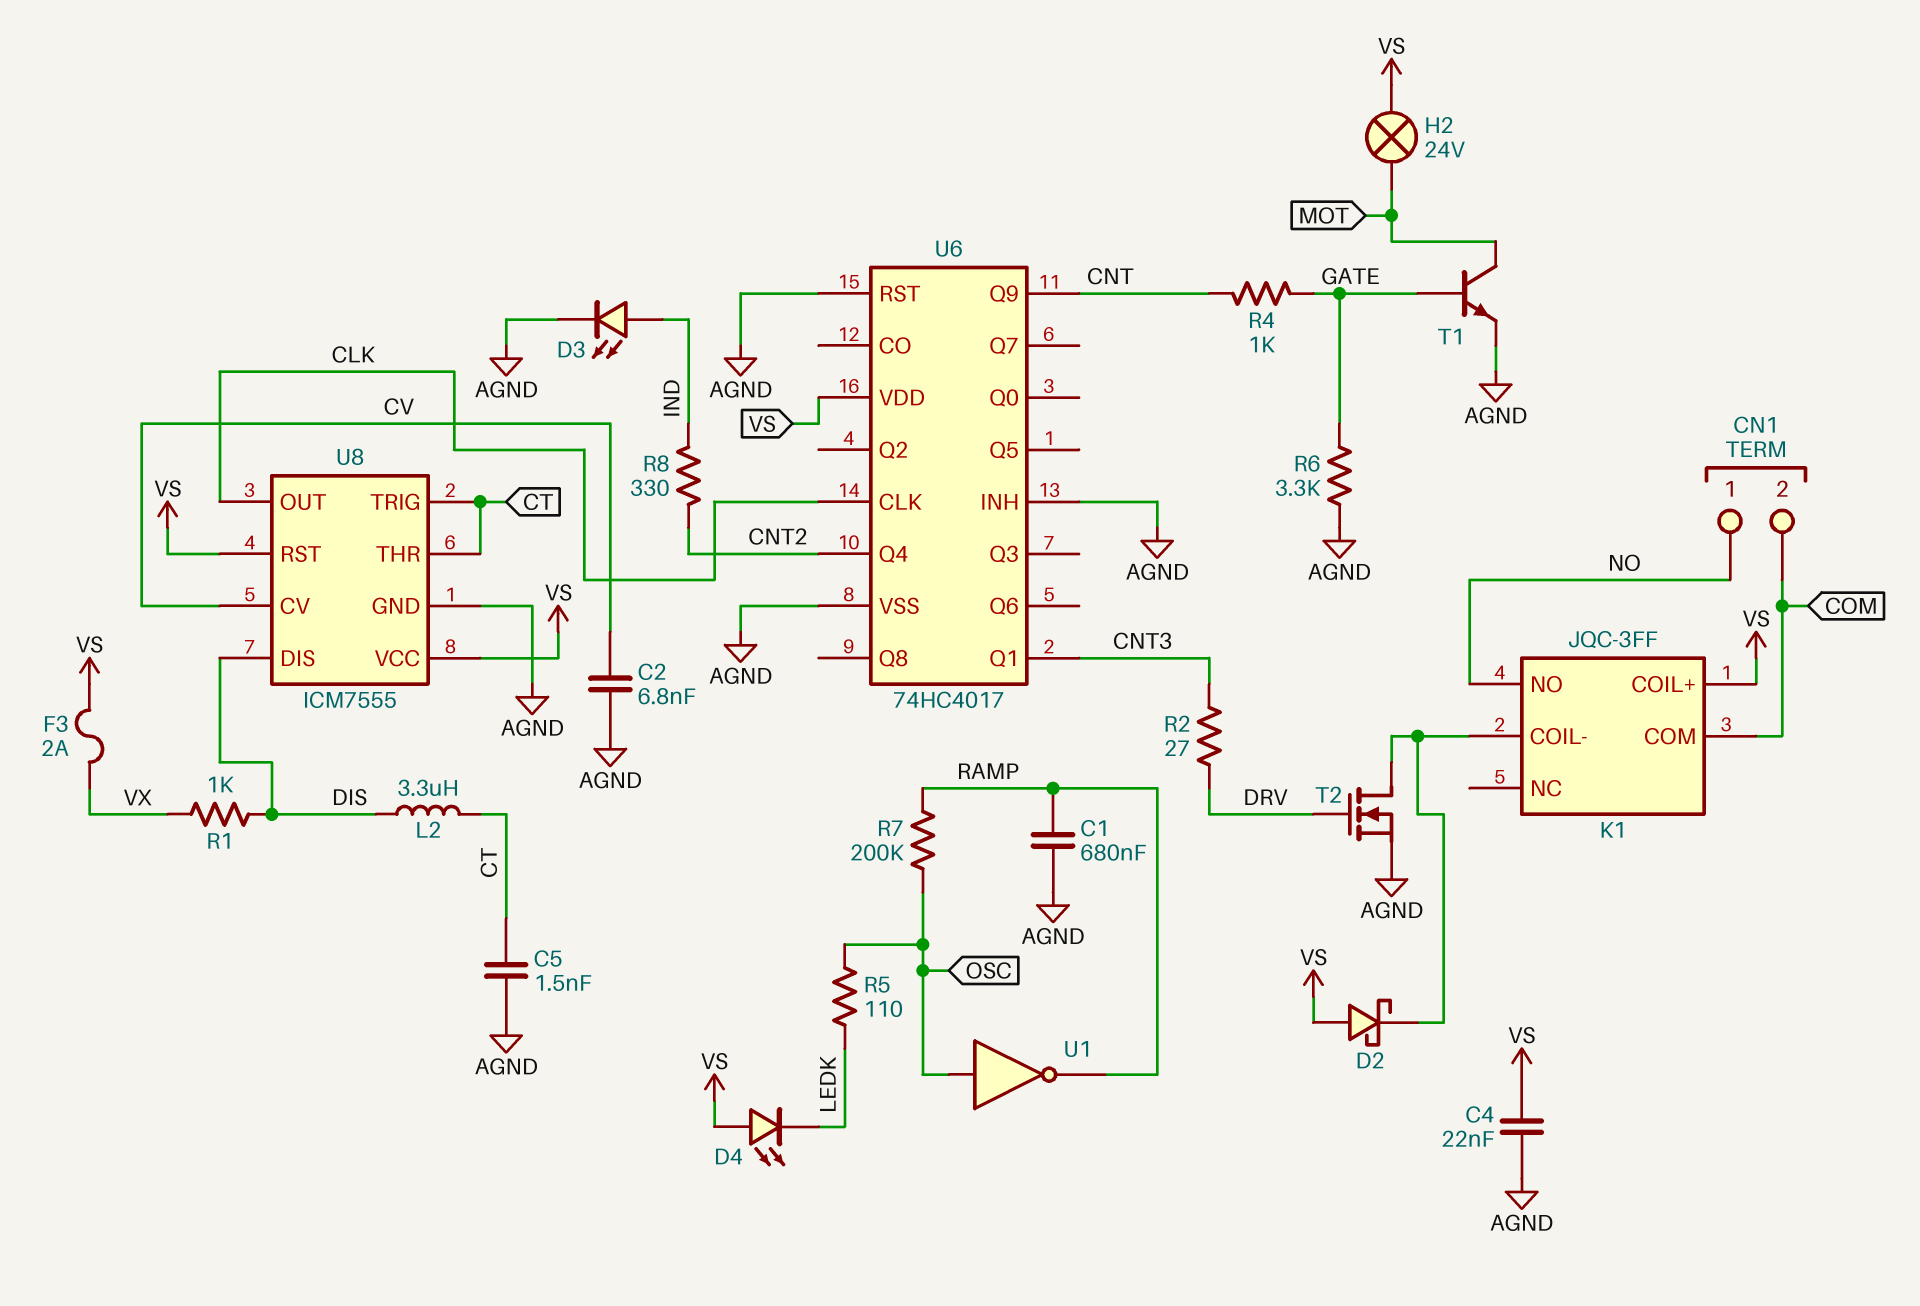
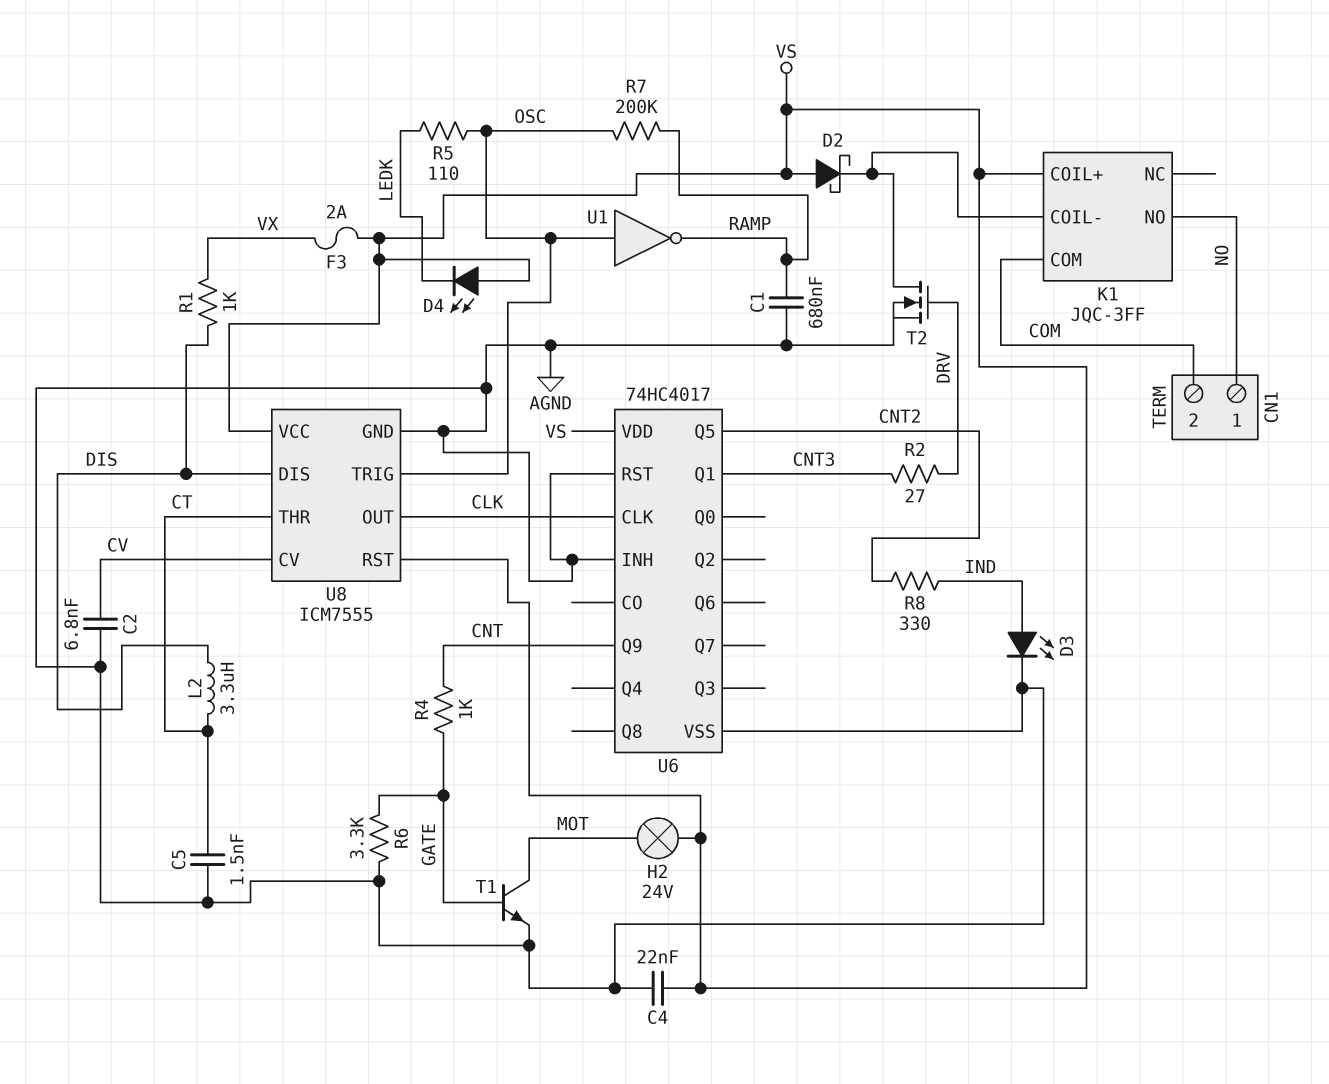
U6 pin Q4: CNT2 -> none
U6 pin Q5: none -> CNT2
U8 pin TRIG: CT -> OSC

